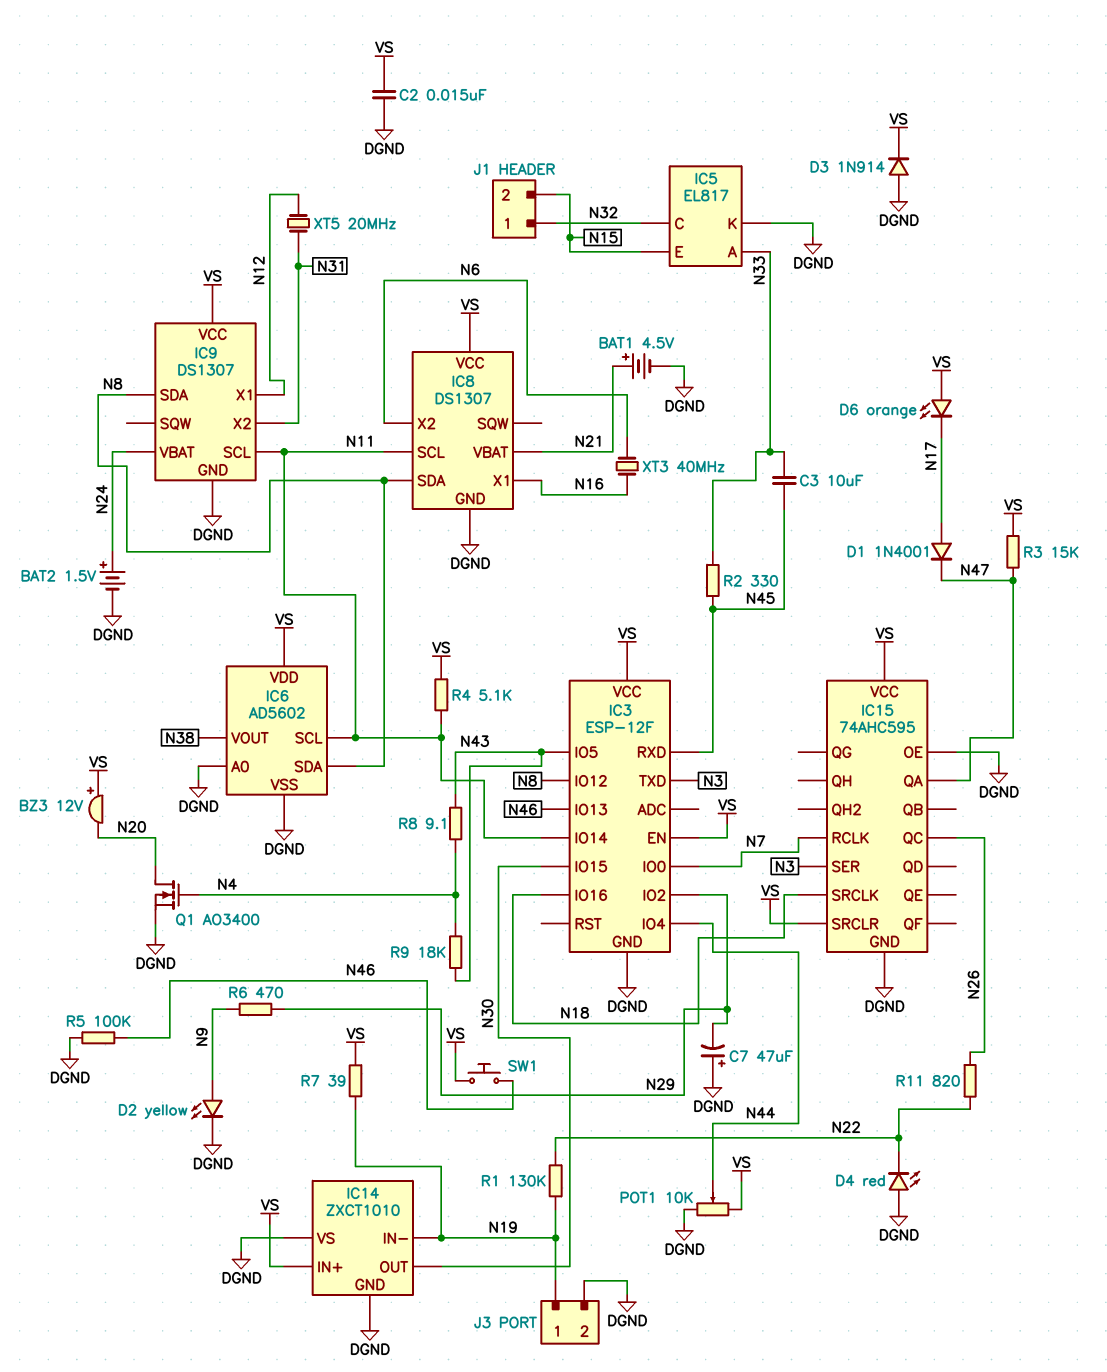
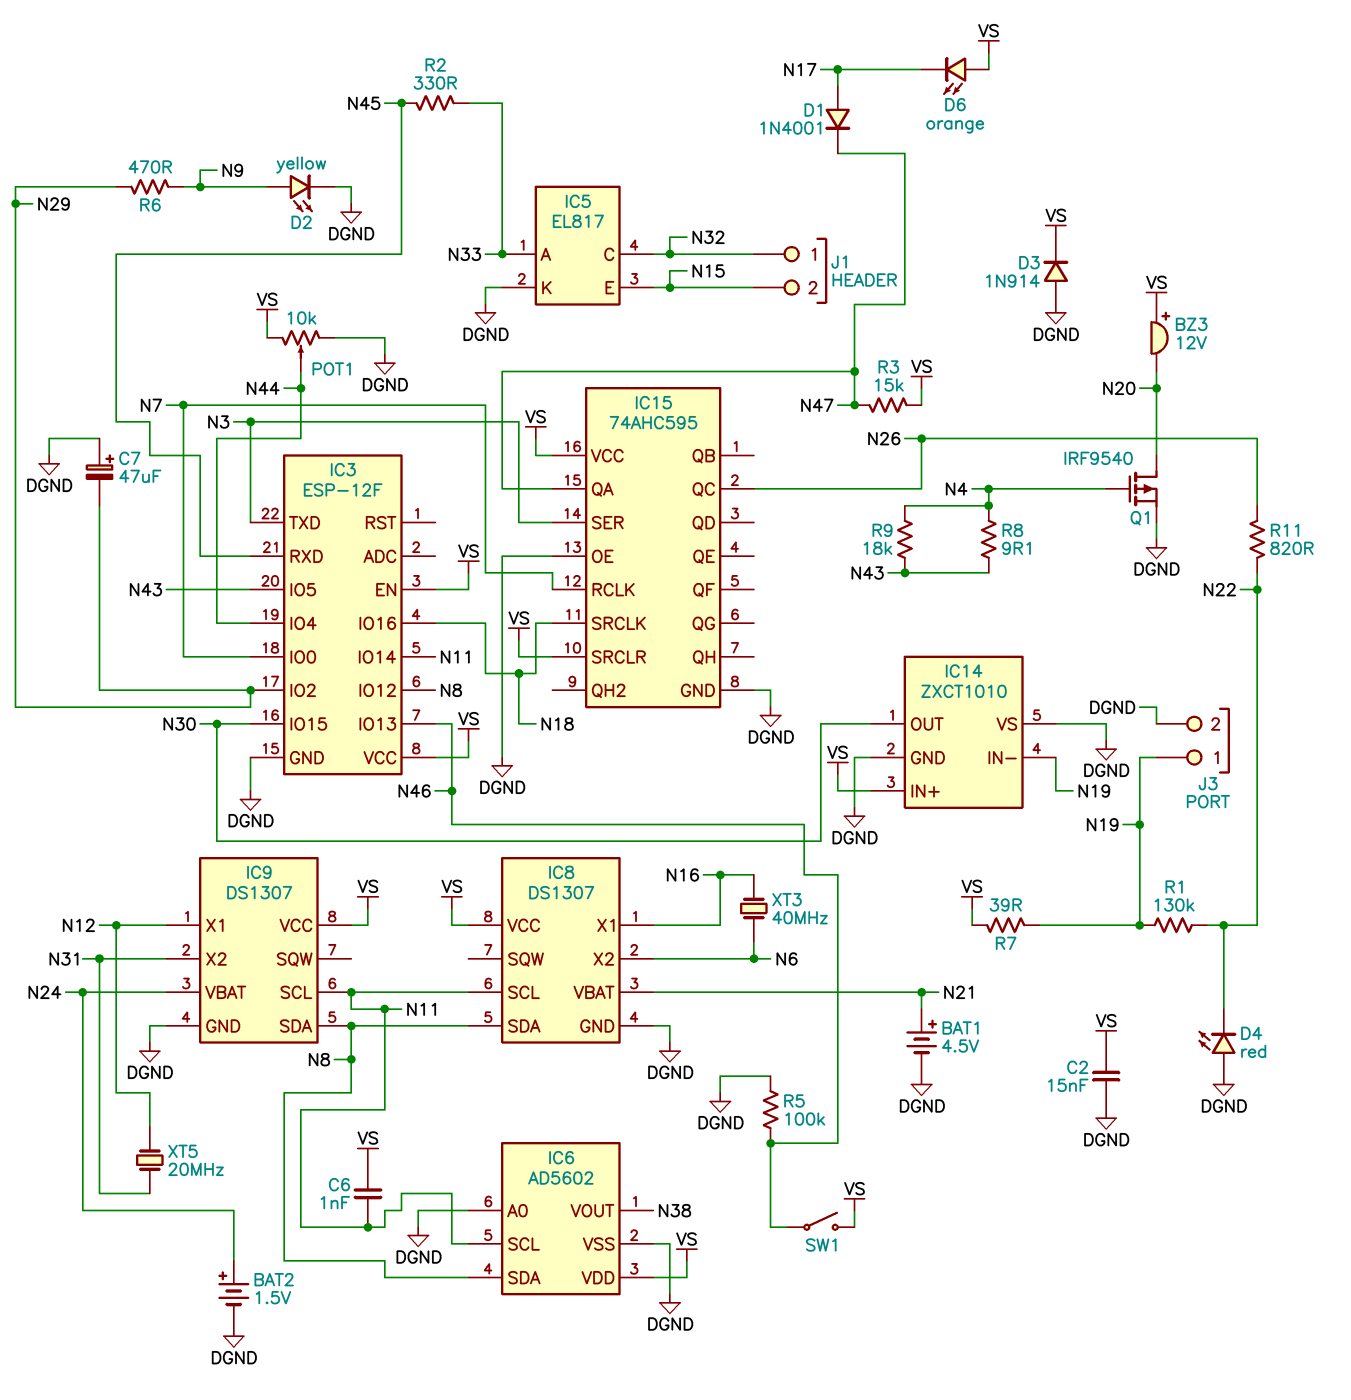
C3: 10uF (N33, N45) -> none
C6: none -> 1nF (N11, VS)
Q1: NMOS AO3400 (G N4, D N20, S DGND) -> PMOS IRF9540 (G N4, D N20, S DGND)
R4: 5.1k (N11, VS) -> none
SW1: button (N46, VS) -> switch (N46, VS)

